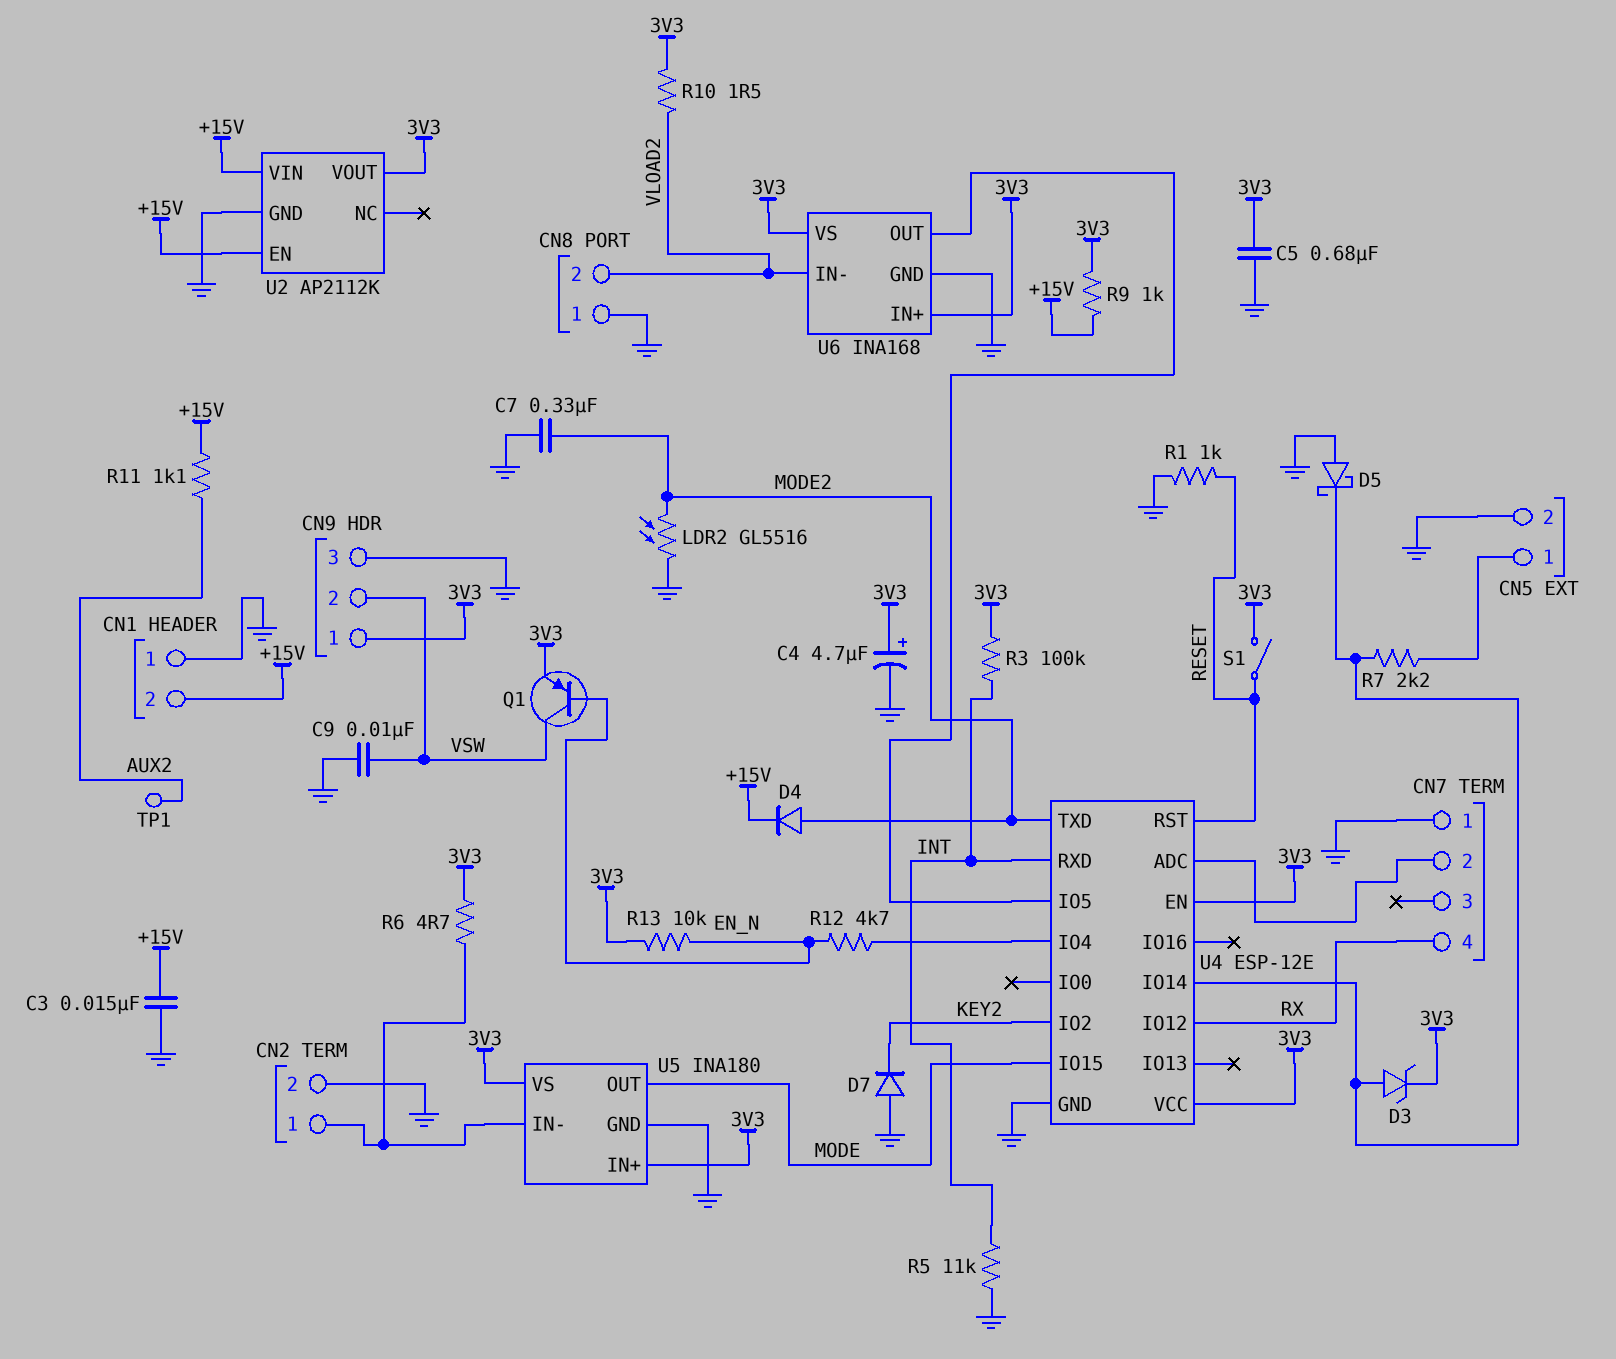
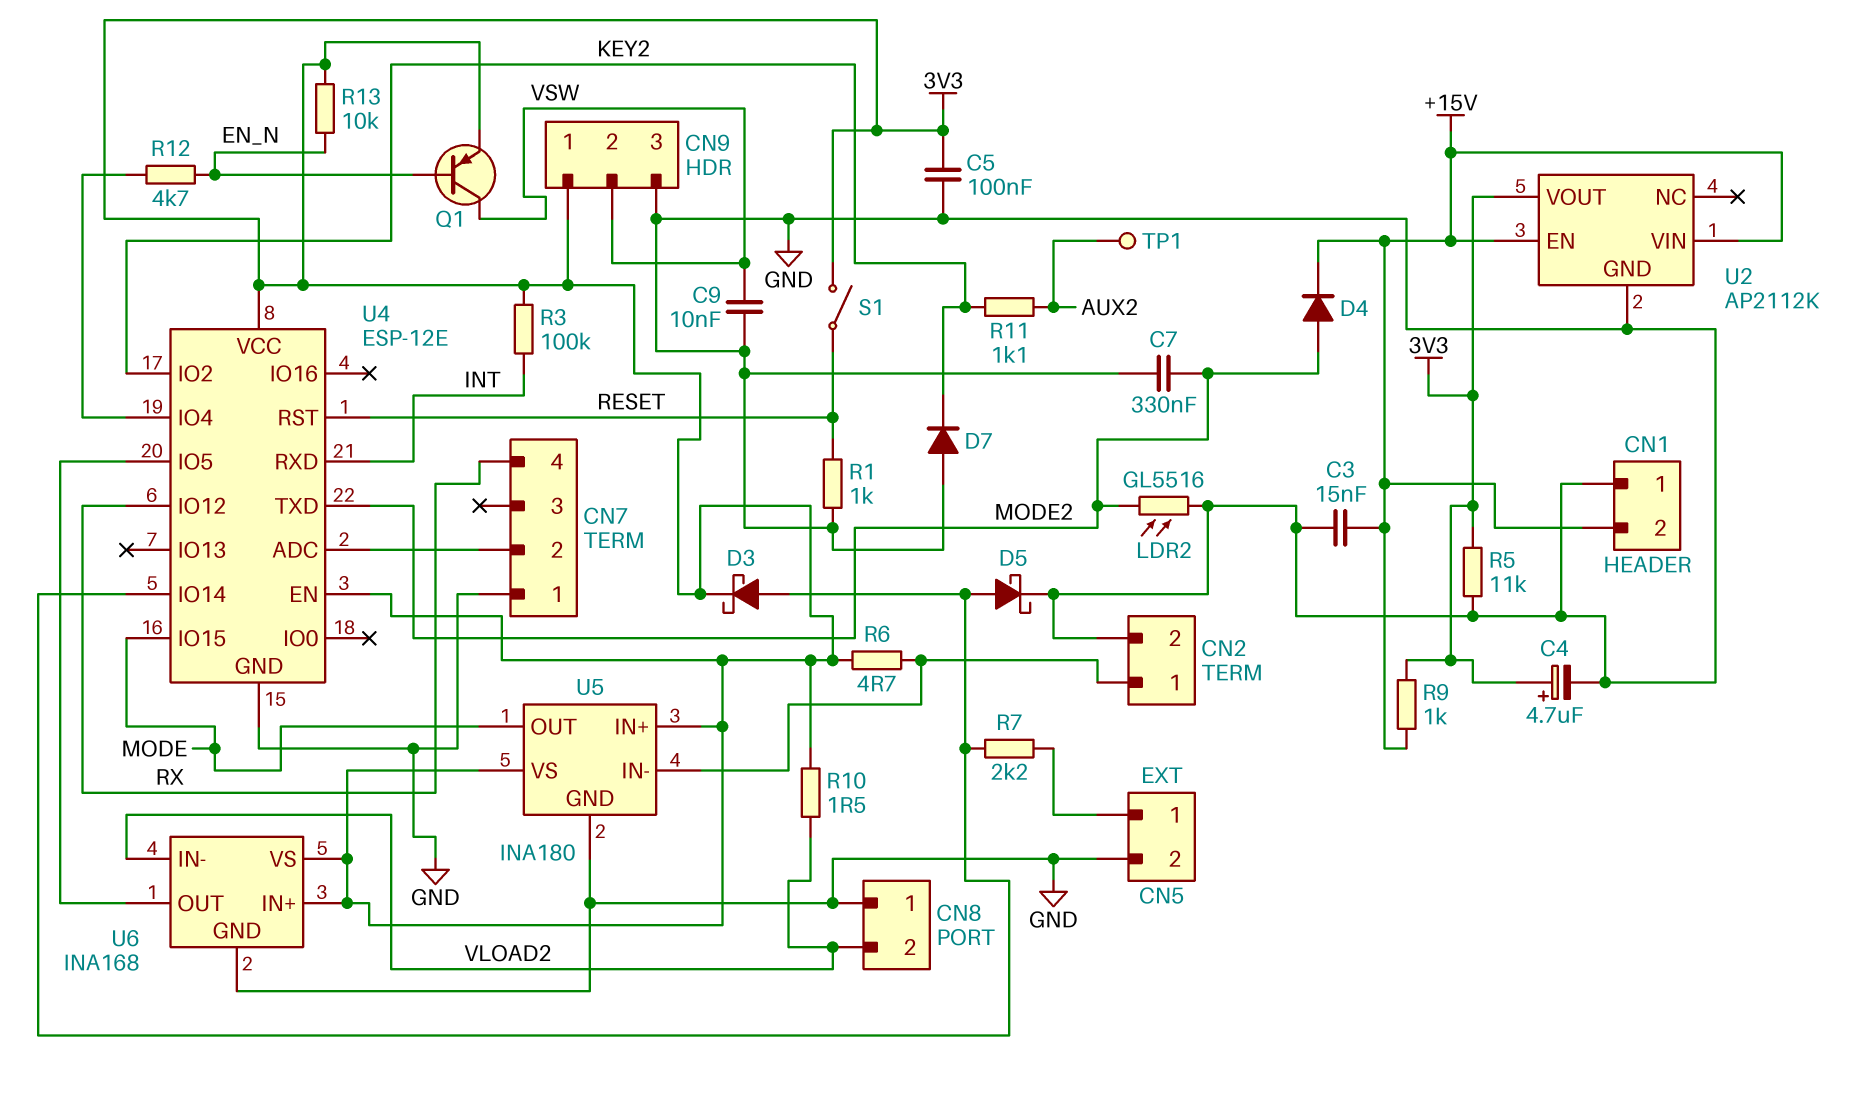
C5: 680nF (3V3, GND) -> 100nF (3V3, GND)
D3: zener (A U4/IO14, K 3V3) -> schottky (A U4/IO14, K 3V3)
D5: schottky (A GND, K U4/IO14) -> schottky (A U4/IO14, K GND)
R5: 11k (GND, INT) -> 11k (3V3, GND)
R11: 1.1k (+15V, AUX2) -> 1.1k (AUX2, KEY2)

